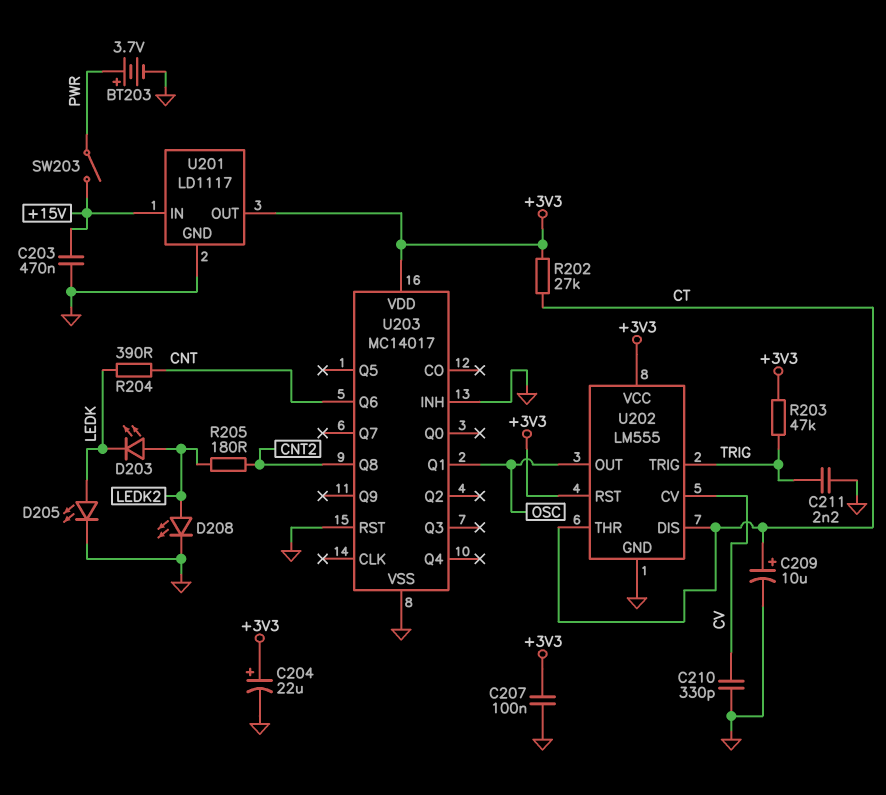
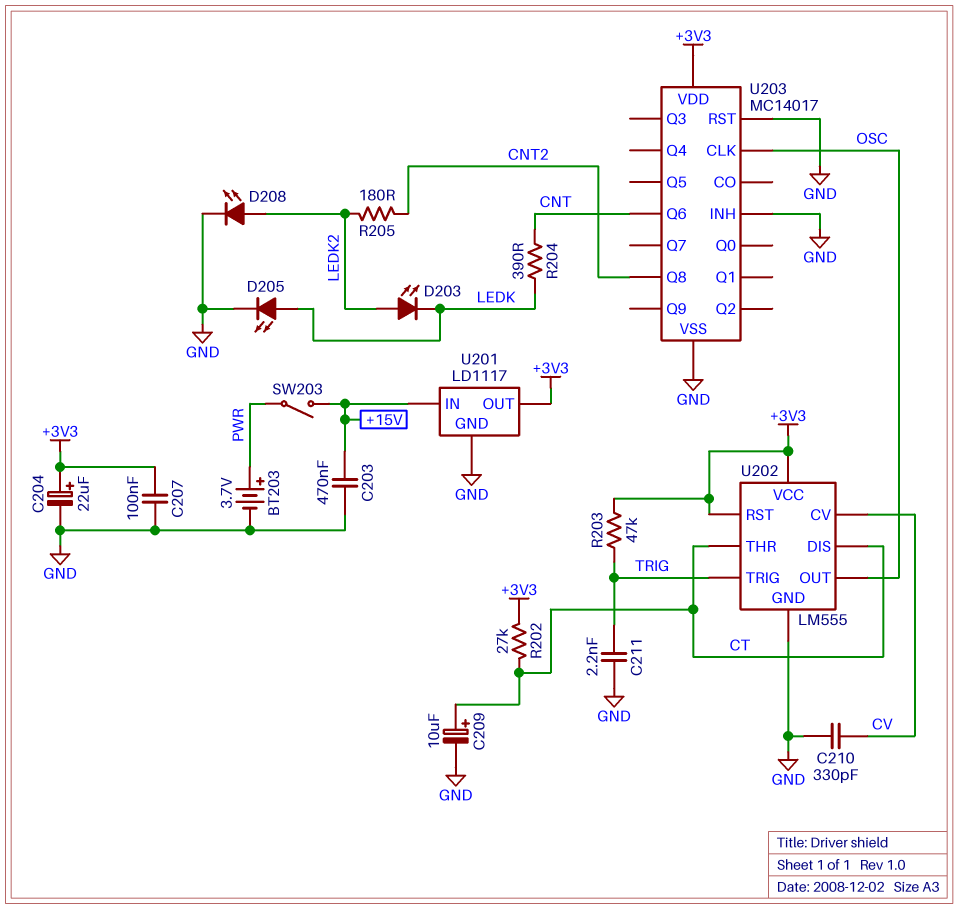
U203 pin CLK: none -> OSC
U203 pin Q1: OSC -> none

